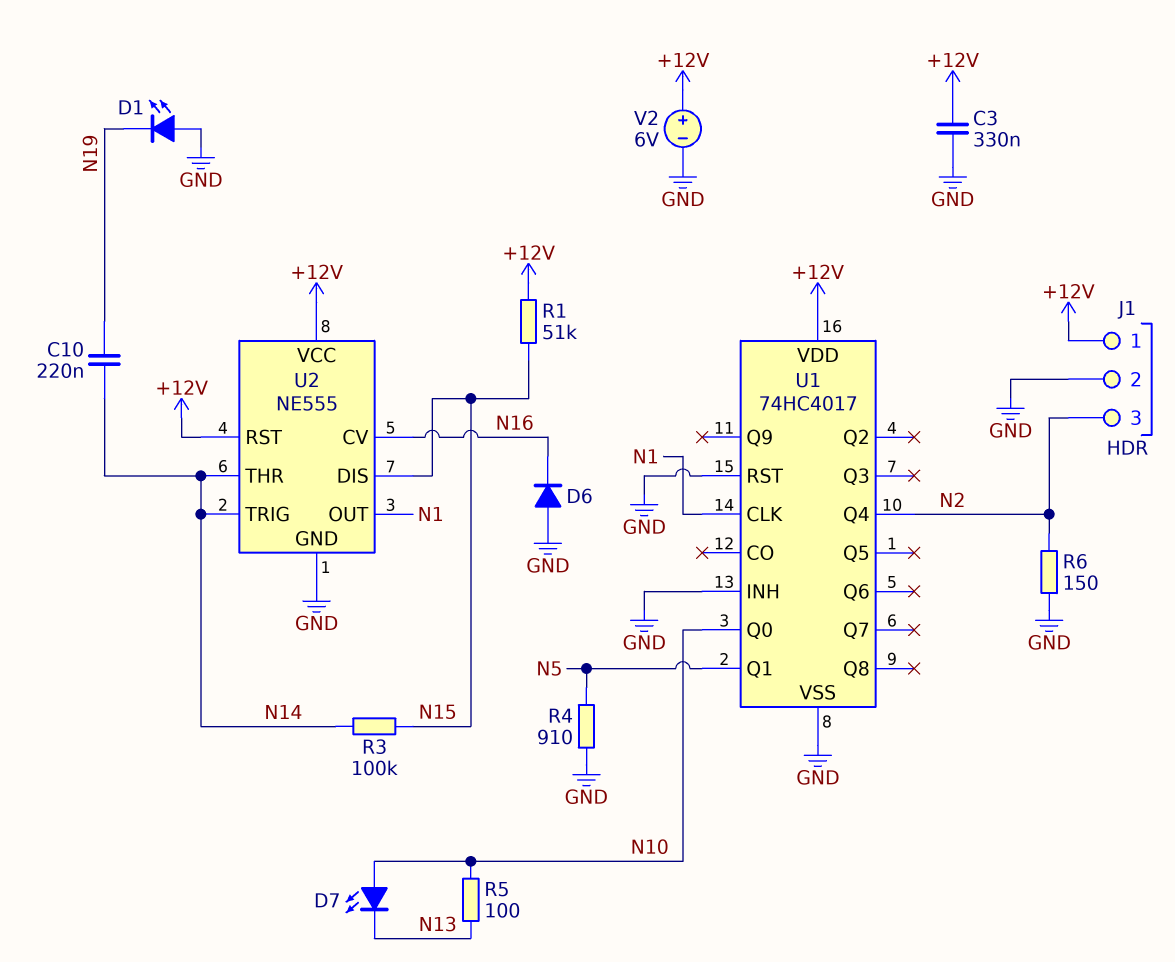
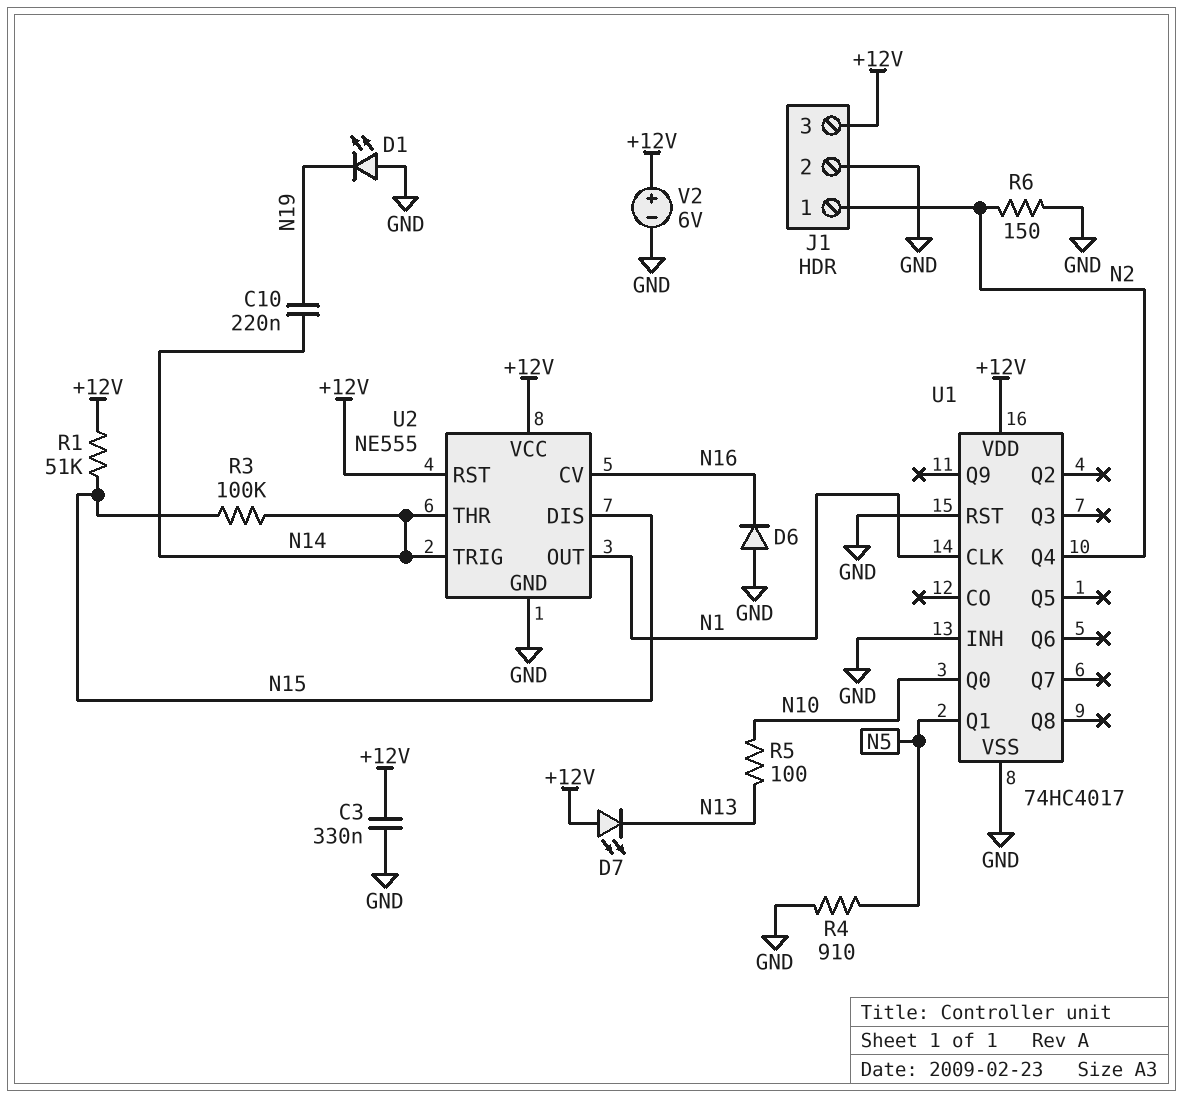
D7: LED (A N10, K N13) -> LED (A +12V, K N13)
J1 pin 1: +12V -> N2
J1 pin 3: N2 -> +12V

